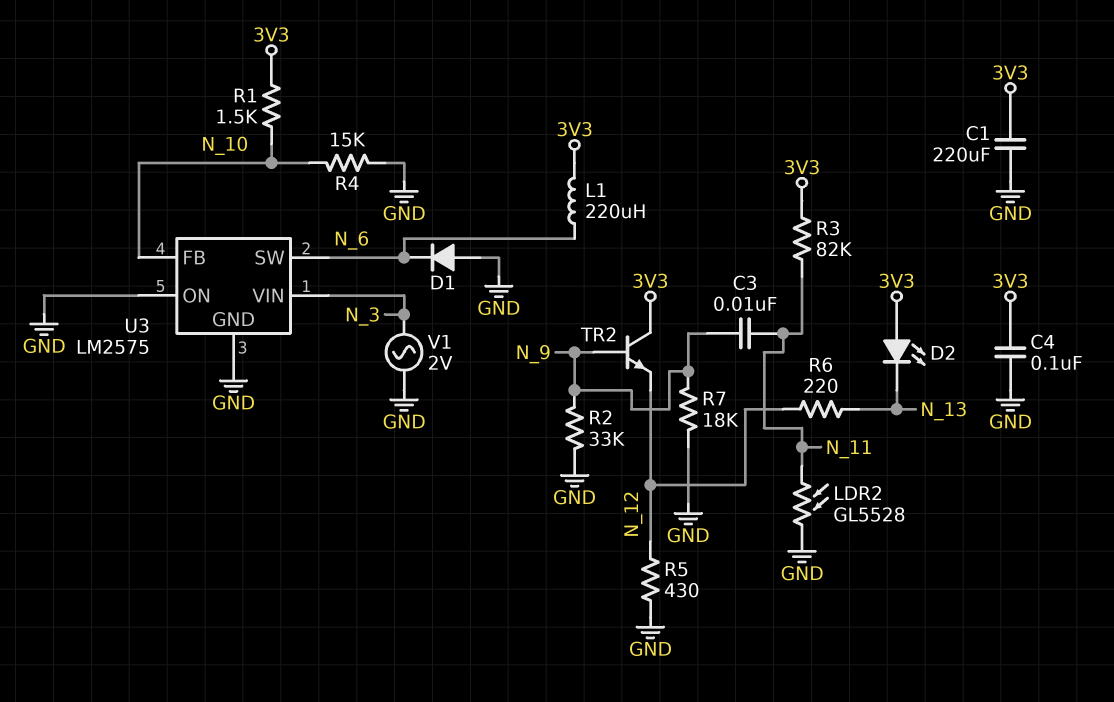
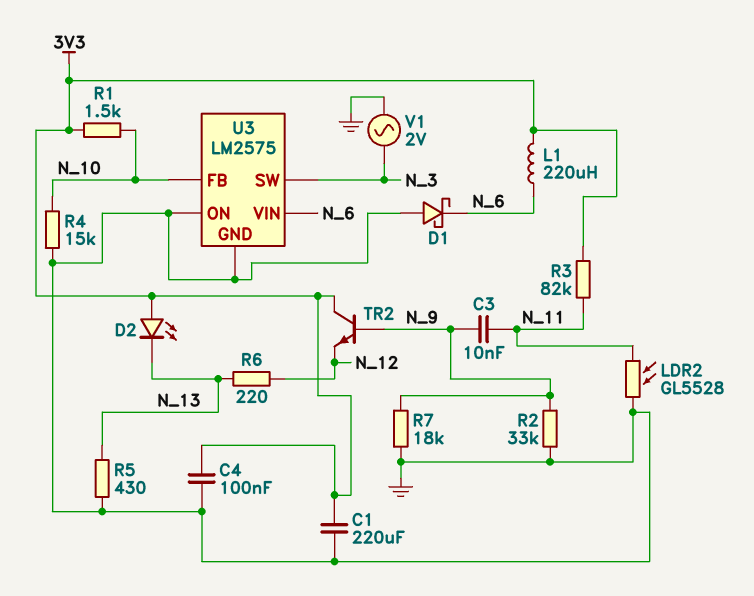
D1: diode (A GND, K N_6) -> schottky (A GND, K N_6)
R5: 430 (GND, N_12) -> 430 (GND, N_13)
U3 pin SW: N_6 -> N_3
U3 pin VIN: N_3 -> N_6

